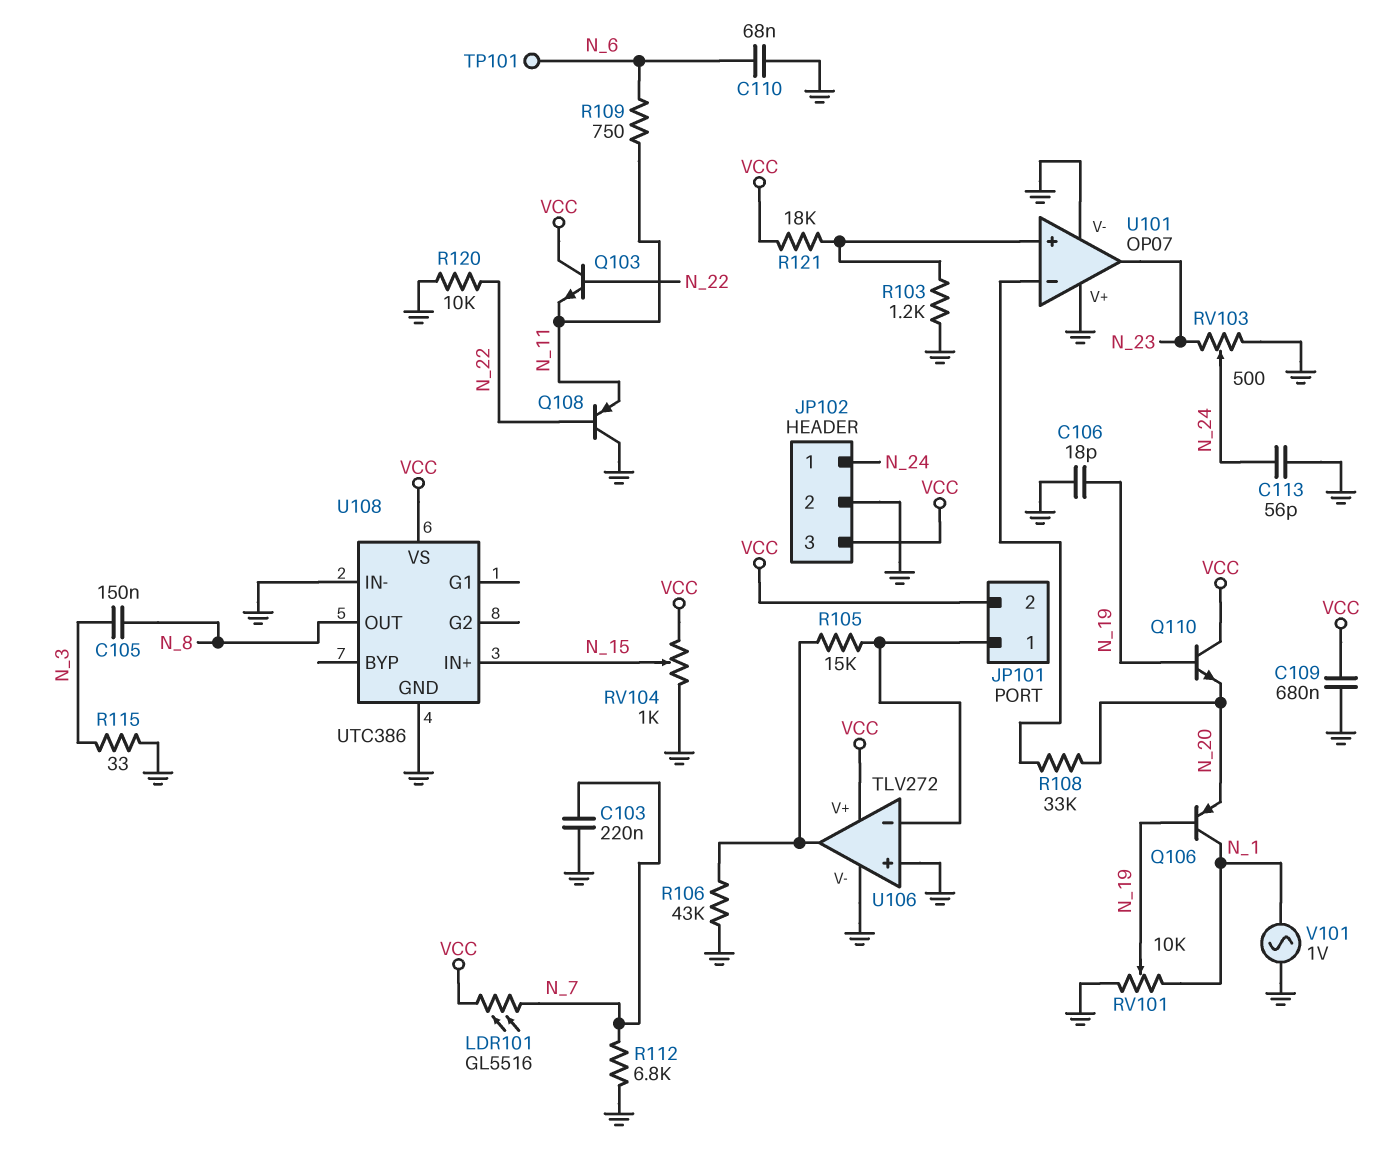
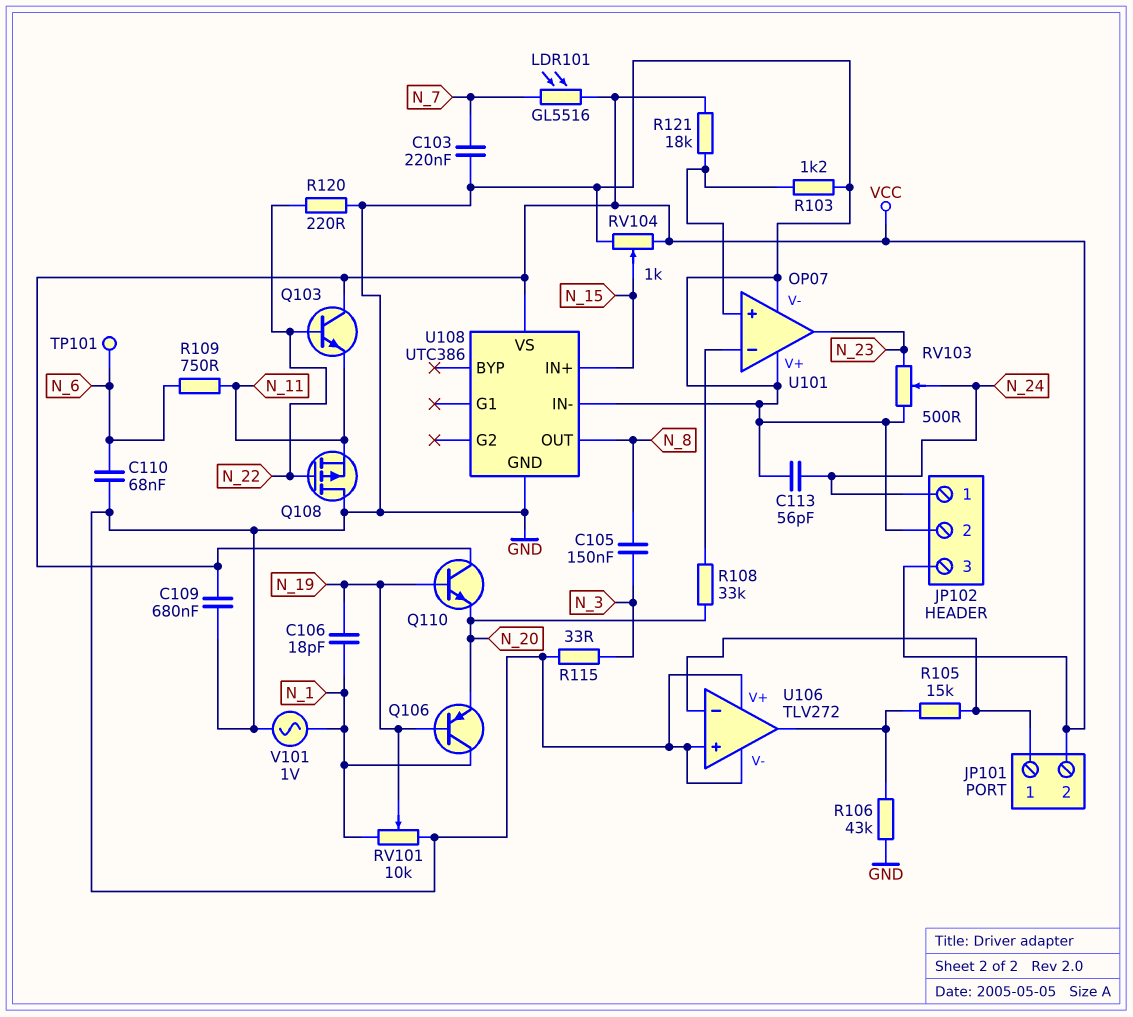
C106: 18pF (GND, N_19) -> 18pF (N_1, N_19)
Q108: PNP (B N_22, C GND, E N_11) -> PMOS (G N_22, D GND, S N_11)
R112: 6.8k (GND, N_7) -> none
R120: 10k (GND, N_22) -> 220 (GND, N_22)
U106 pin V+: VCC -> GND

